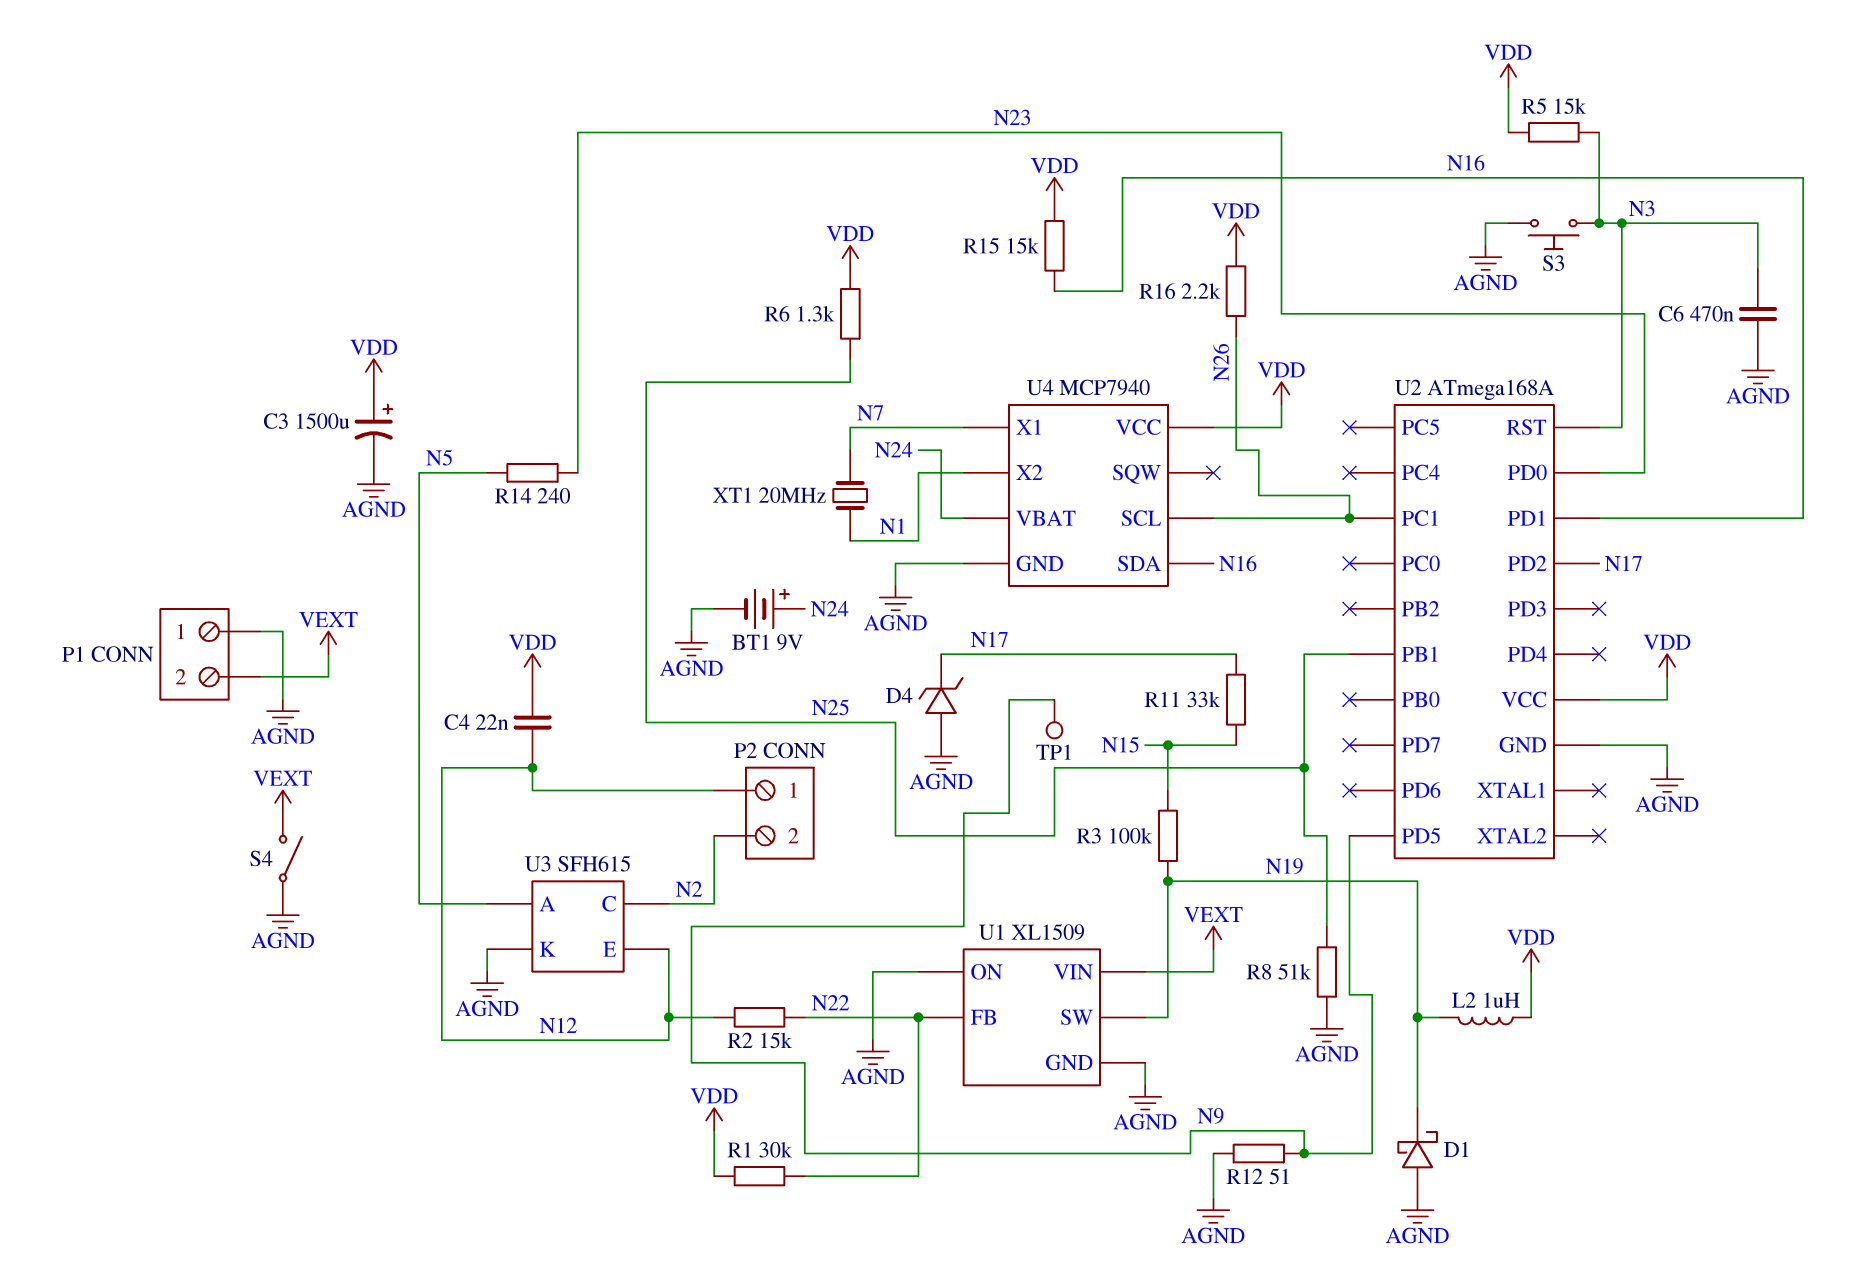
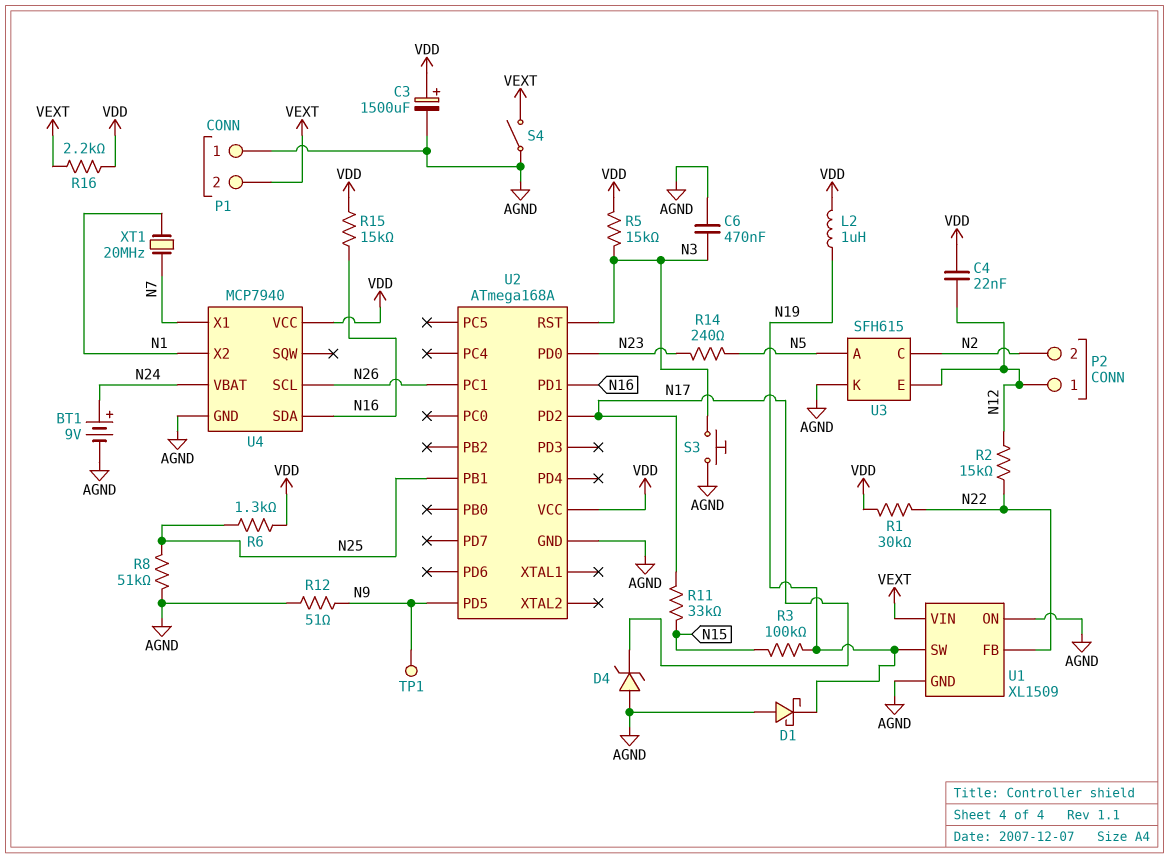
R16: 2.2k (N26, VDD) -> 2.2k (VDD, VEXT)

